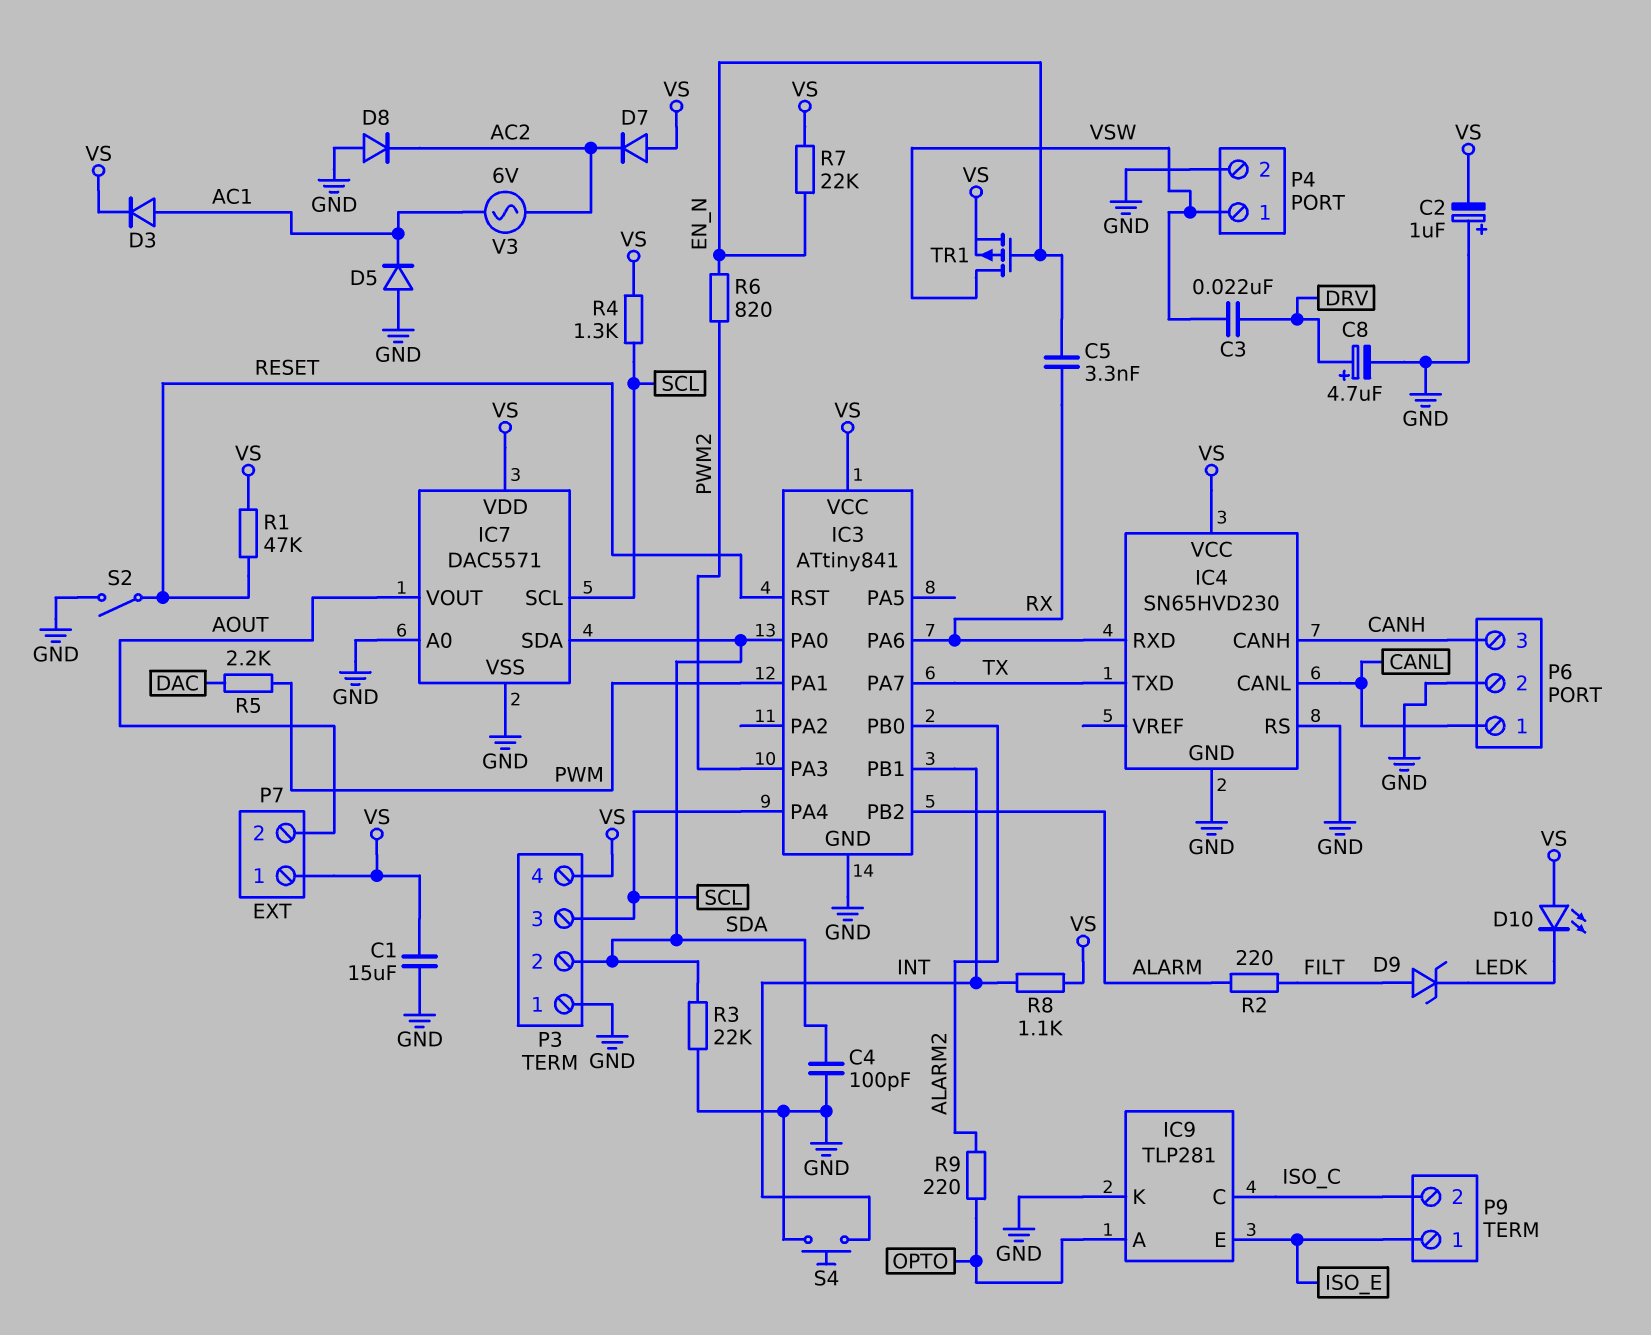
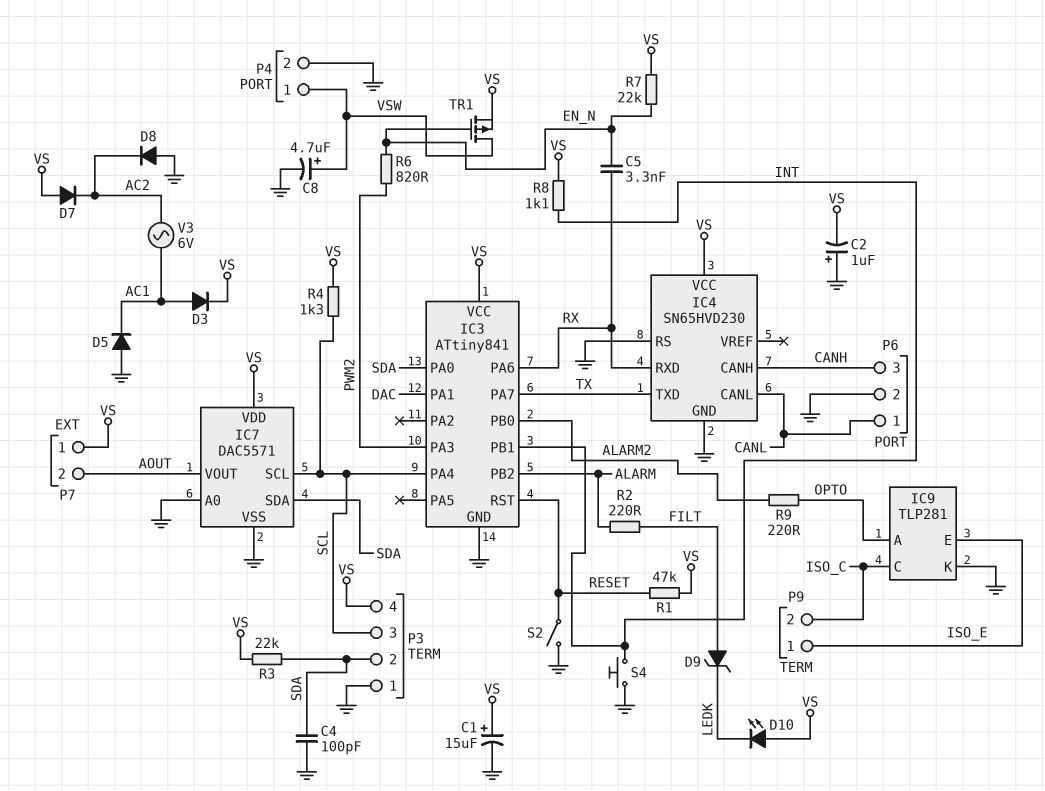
C1: 15uF (GND, VS) -> 15uF (plus VS, minus GND)
C3: 22nF (DRV, VSW) -> none
C8: 4.7uF (plus DRV, minus GND) -> 4.7uF (plus VSW, minus GND)
IC3 pin PA1: PWM -> DAC
R3: 22k (GND, SDA) -> 22k (SDA, VS)
R5: 2.2k (DAC, PWM) -> none

